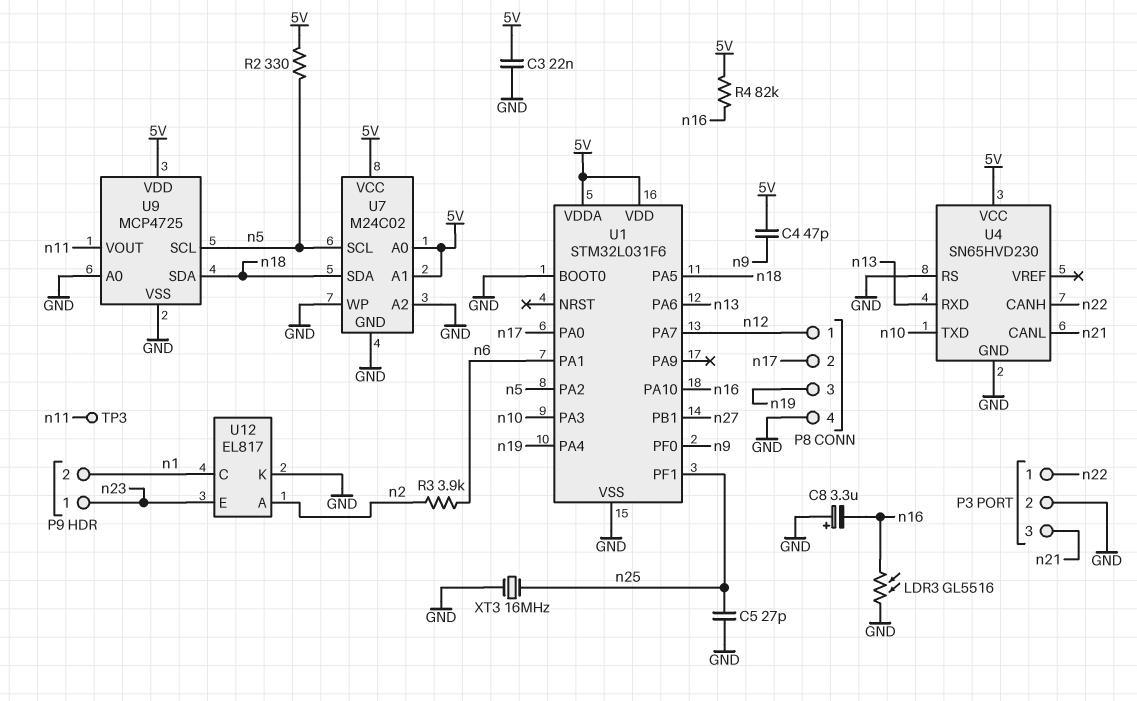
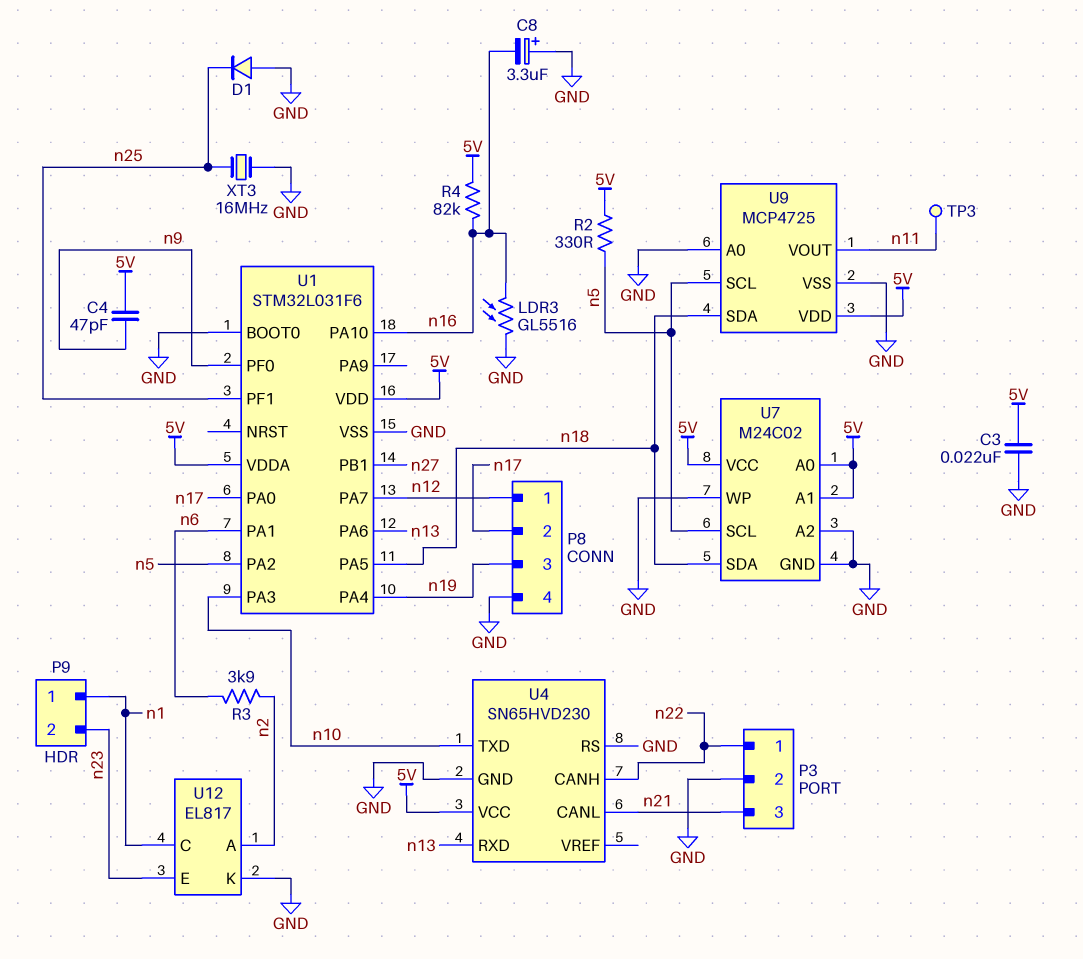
C5: 27pF (GND, n25) -> none
D1: none -> diode (A GND, K n25)
P9 pin 1: n23 -> n1
P9 pin 2: n1 -> n23

